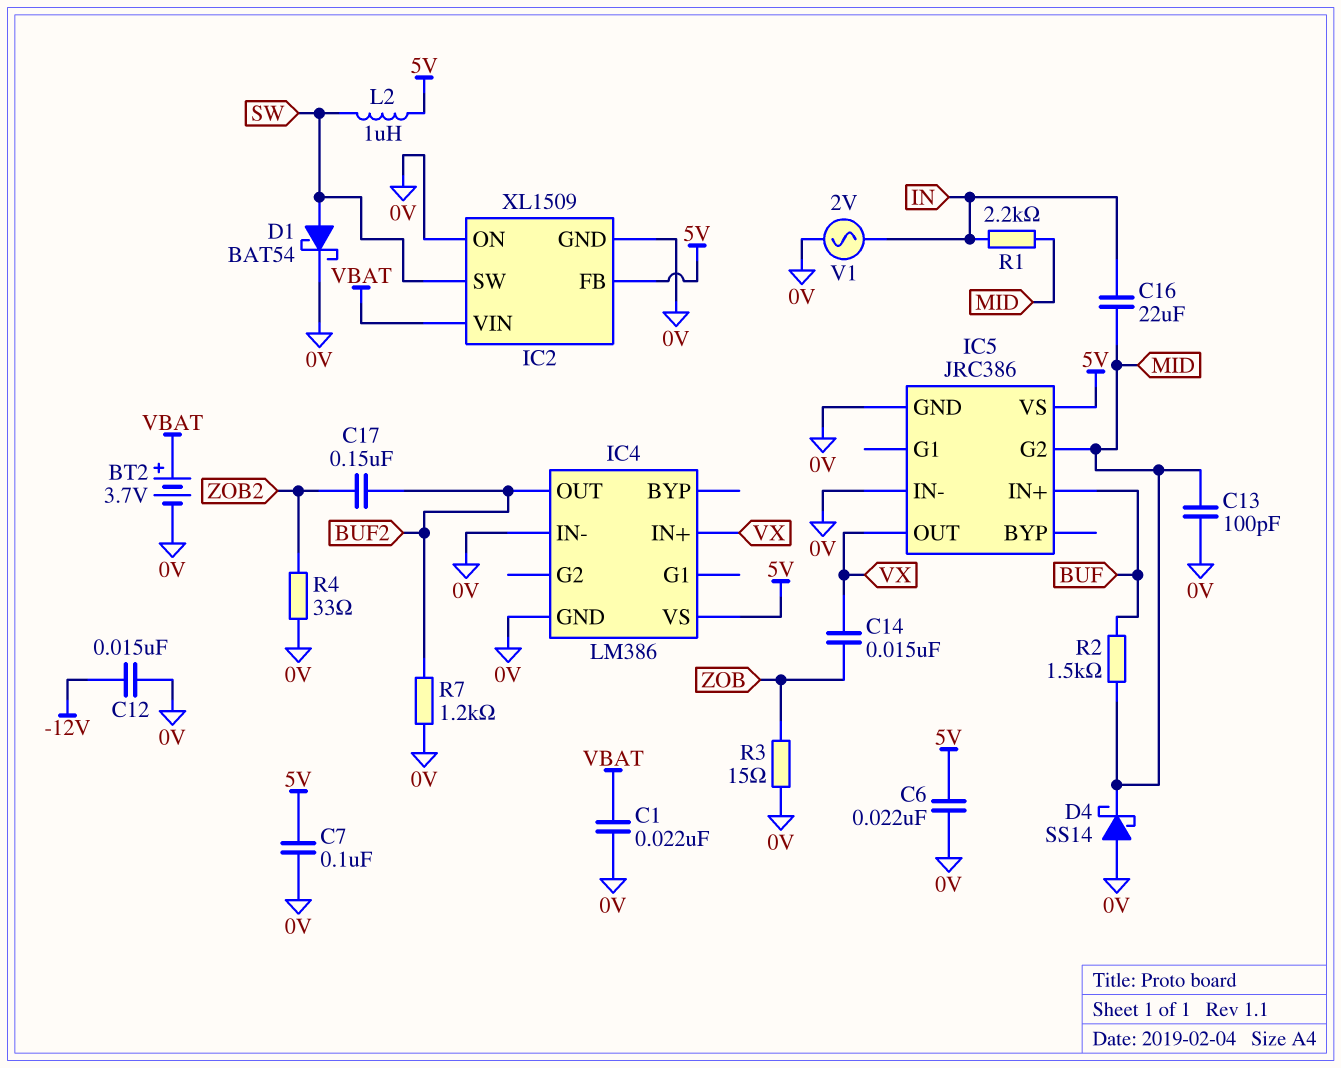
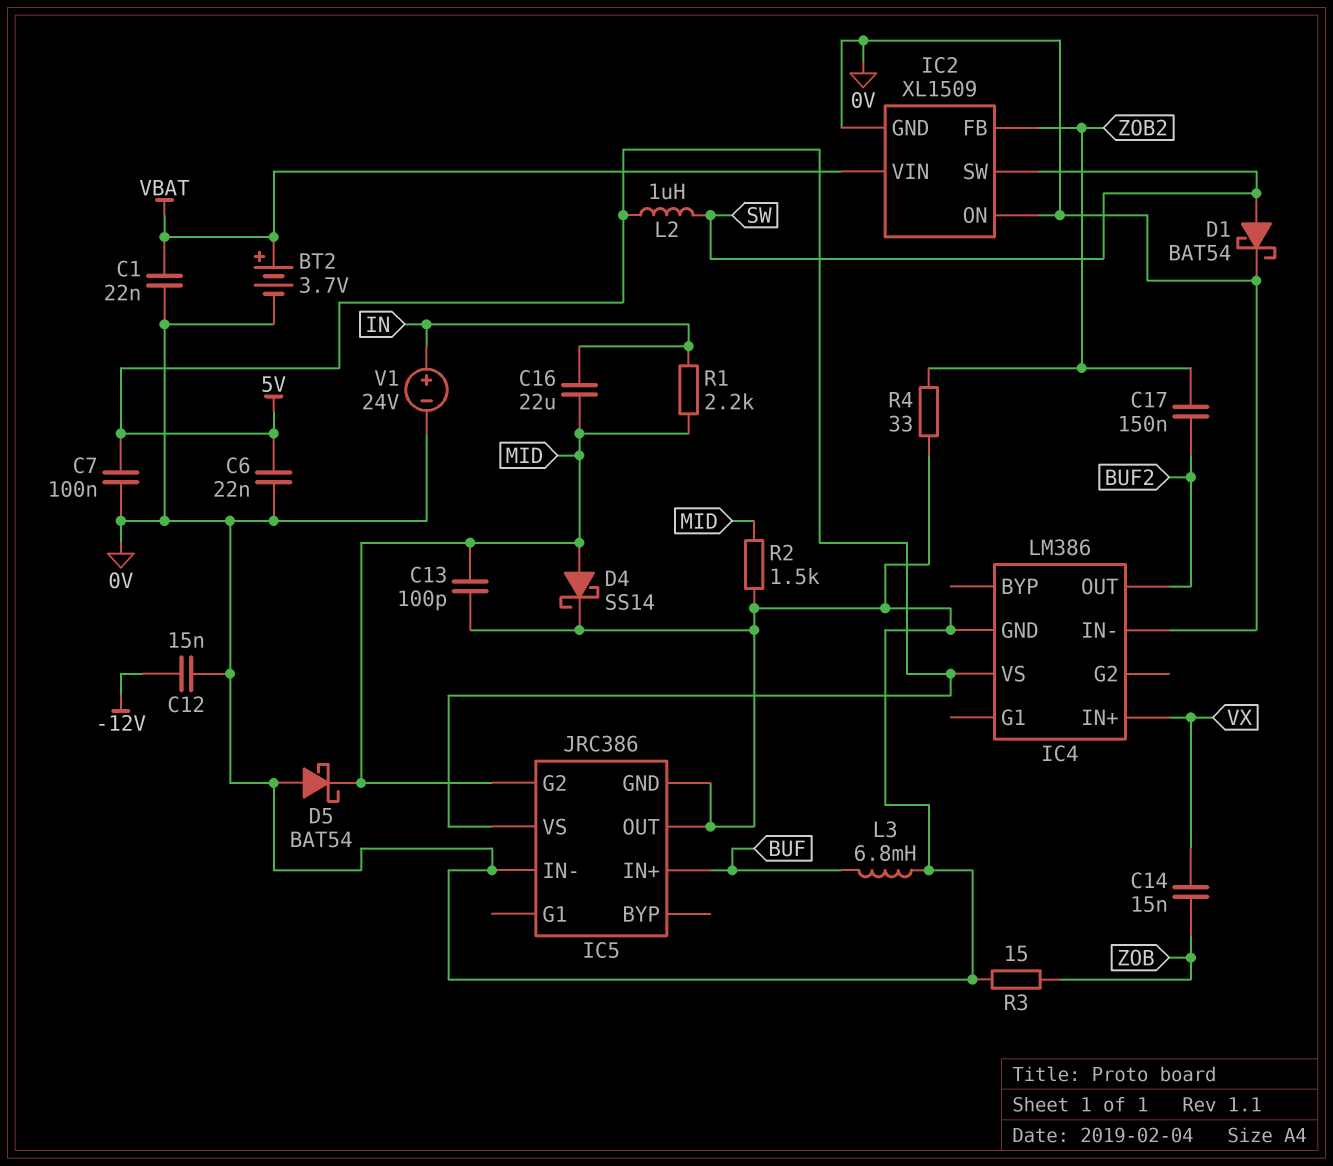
D4: schottky SS14 (A 0V, K MID) -> schottky SS14 (A MID, K 0V)
D5: none -> schottky BAT54 (A 0V, K MID)
IC2 pin FB: 5V -> ZOB2
IC5 pin OUT: VX -> 0V
L3: none -> 6.8mH (0V, BUF)
R2: 1.5k (BUF, MID) -> 1.5k (0V, MID)
R7: 1.2k (0V, BUF2) -> none
V1: AC 2V (0V, IN) -> 24V (plus IN, minus 0V)

